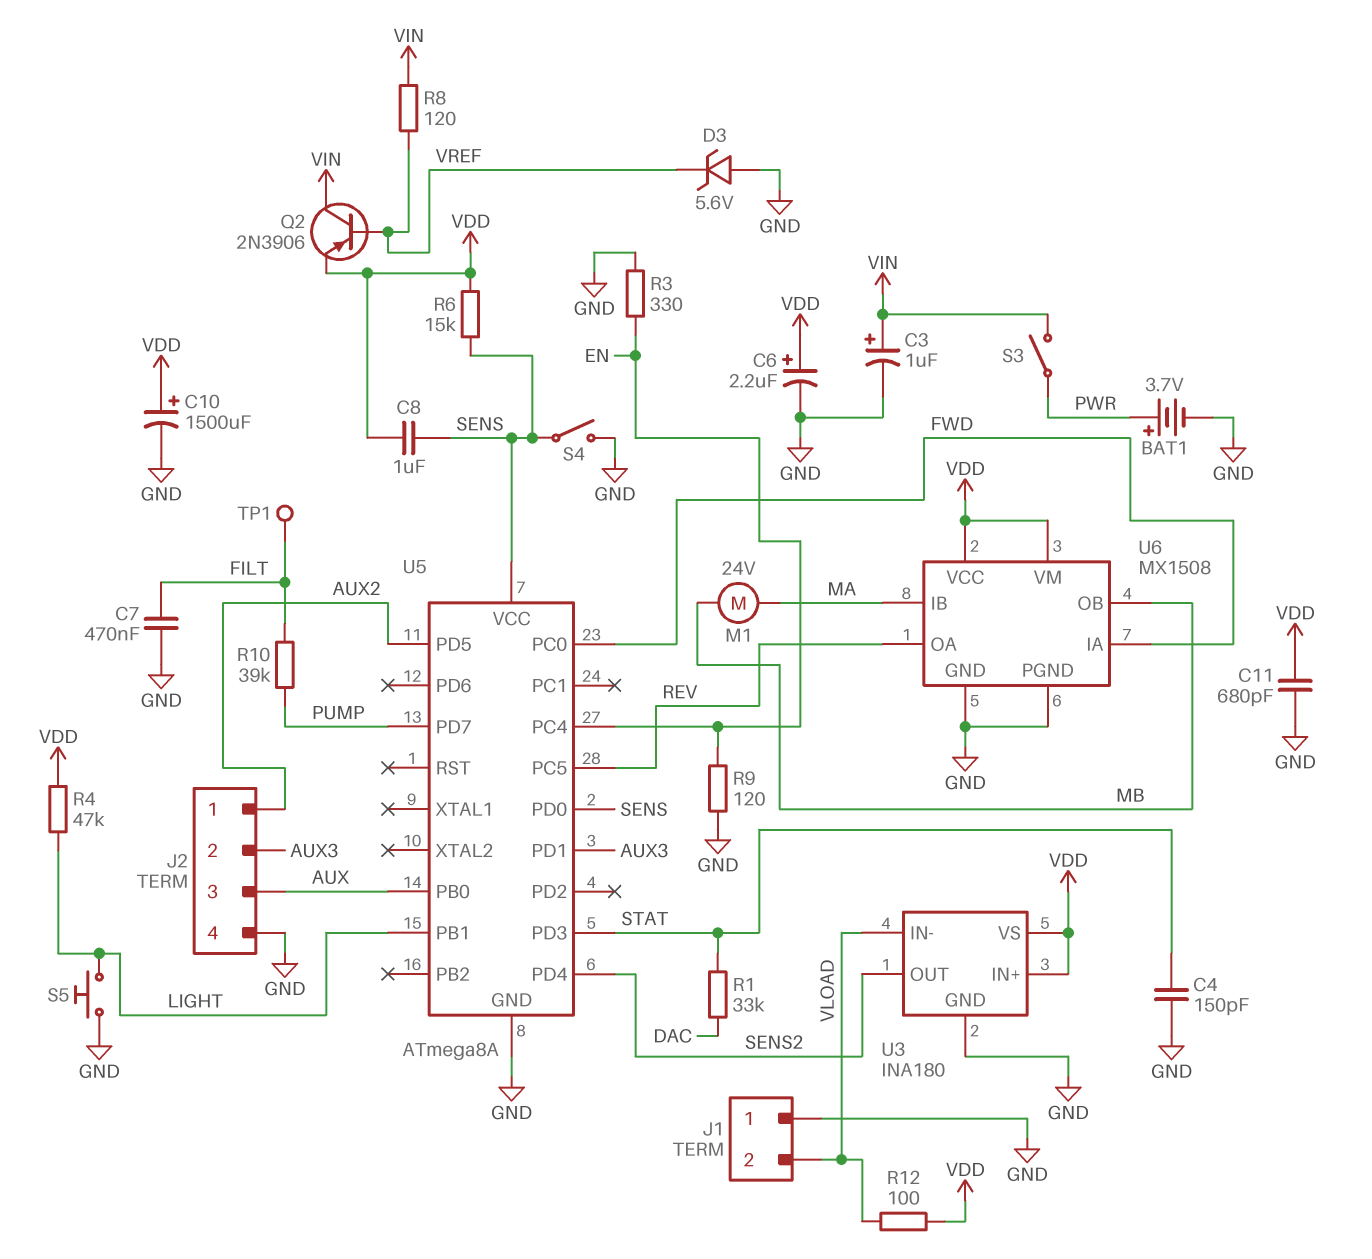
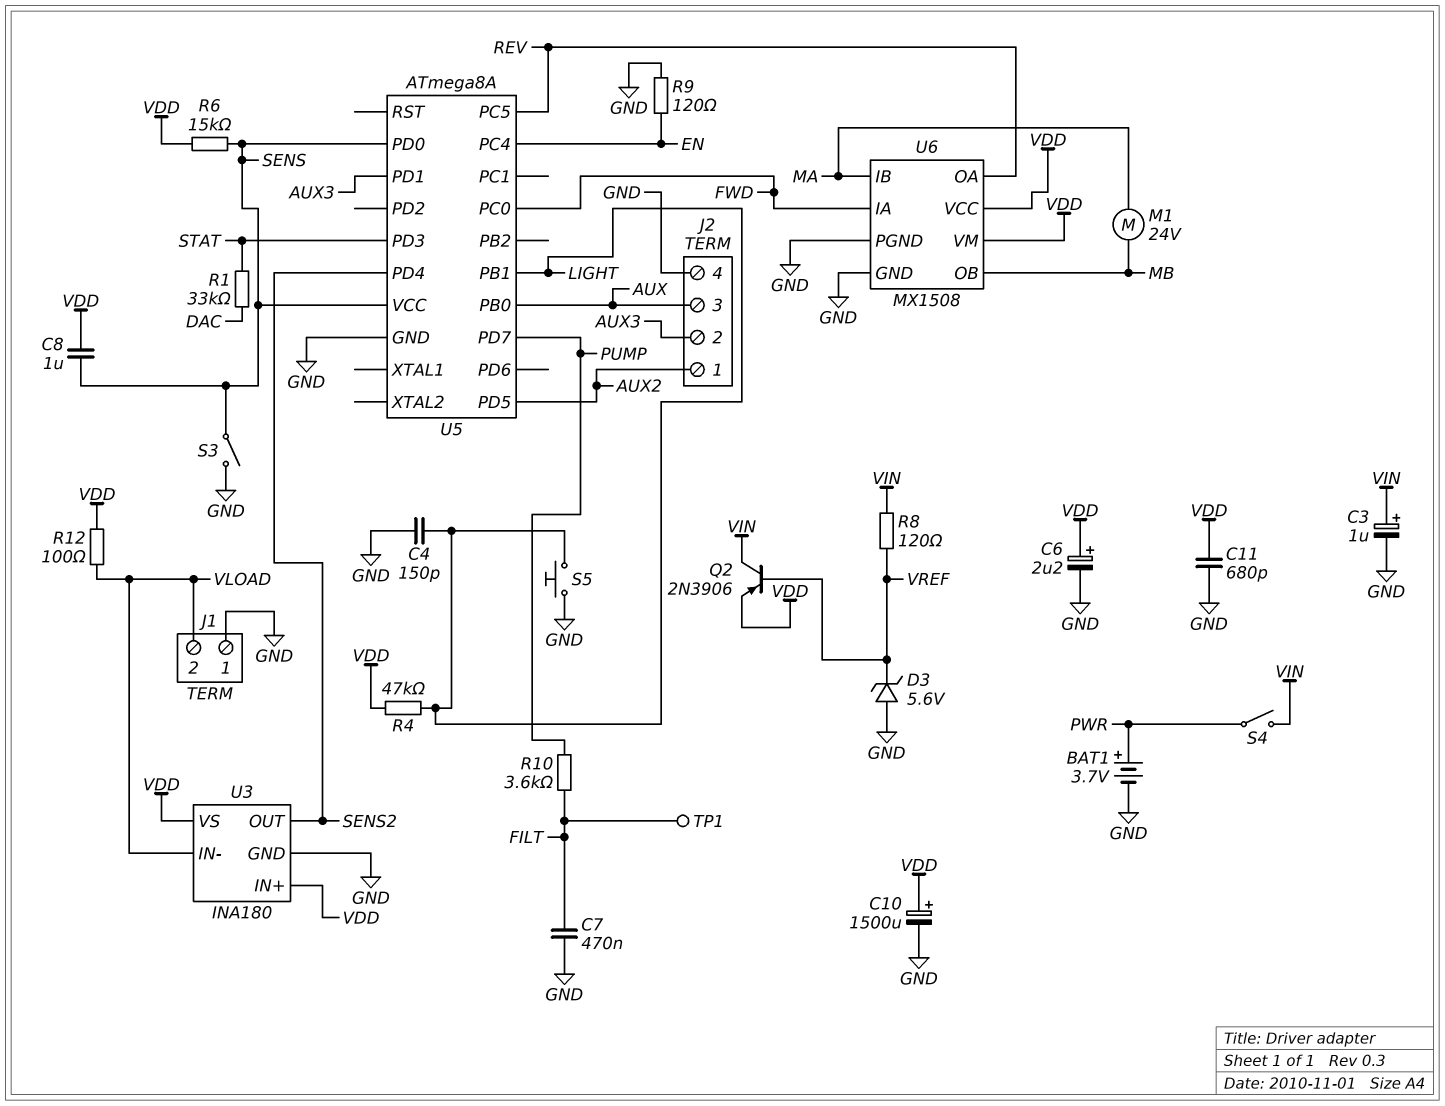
C4: 150pF (GND, STAT) -> 150pF (GND, LIGHT)
R3: 330 (EN, GND) -> none
R10: 39k (FILT, PUMP) -> 3.6k (FILT, PUMP)
S3: switch (PWR, VIN) -> switch (GND, SENS)
S4: switch (GND, SENS) -> switch (PWR, VIN)

